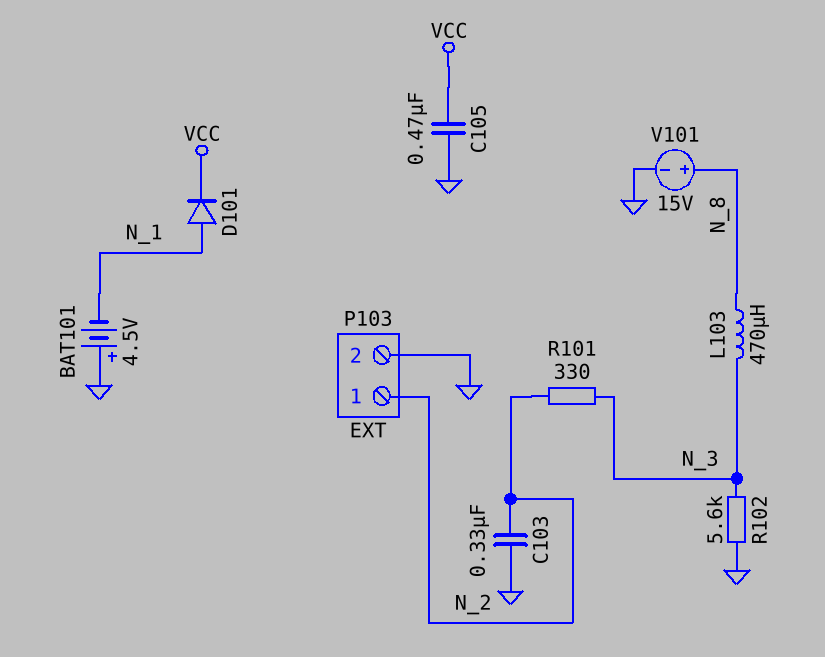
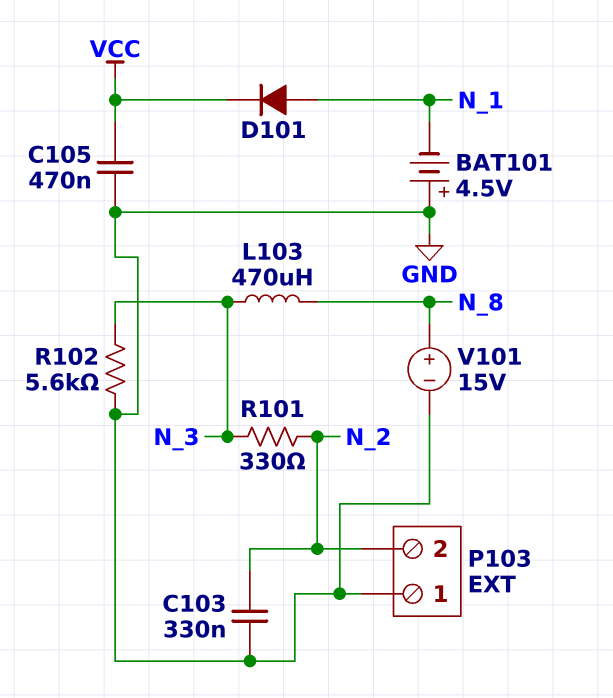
P103 pin 1: N_2 -> GND
P103 pin 2: GND -> N_2

